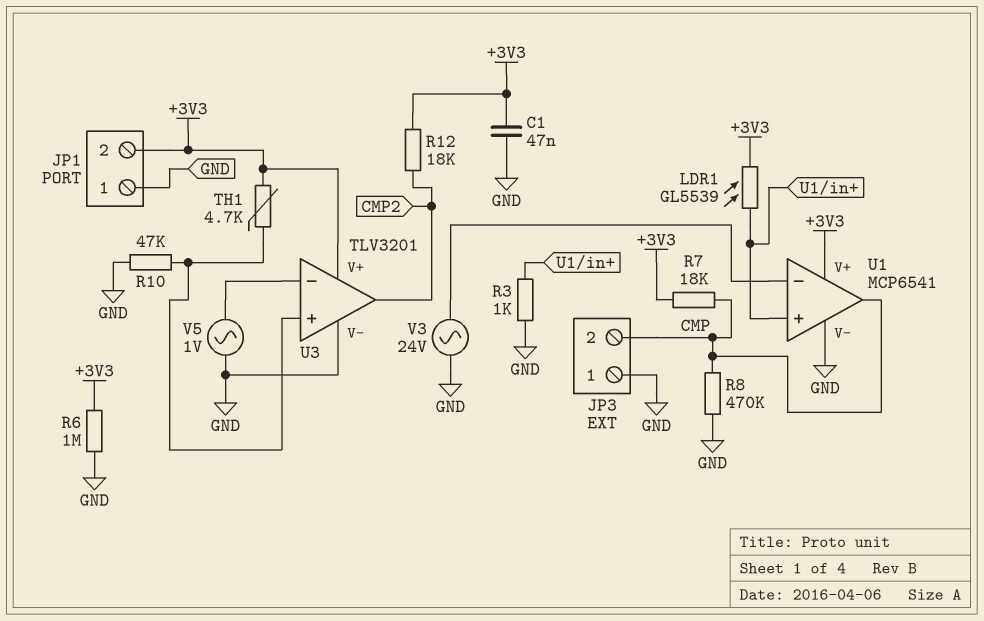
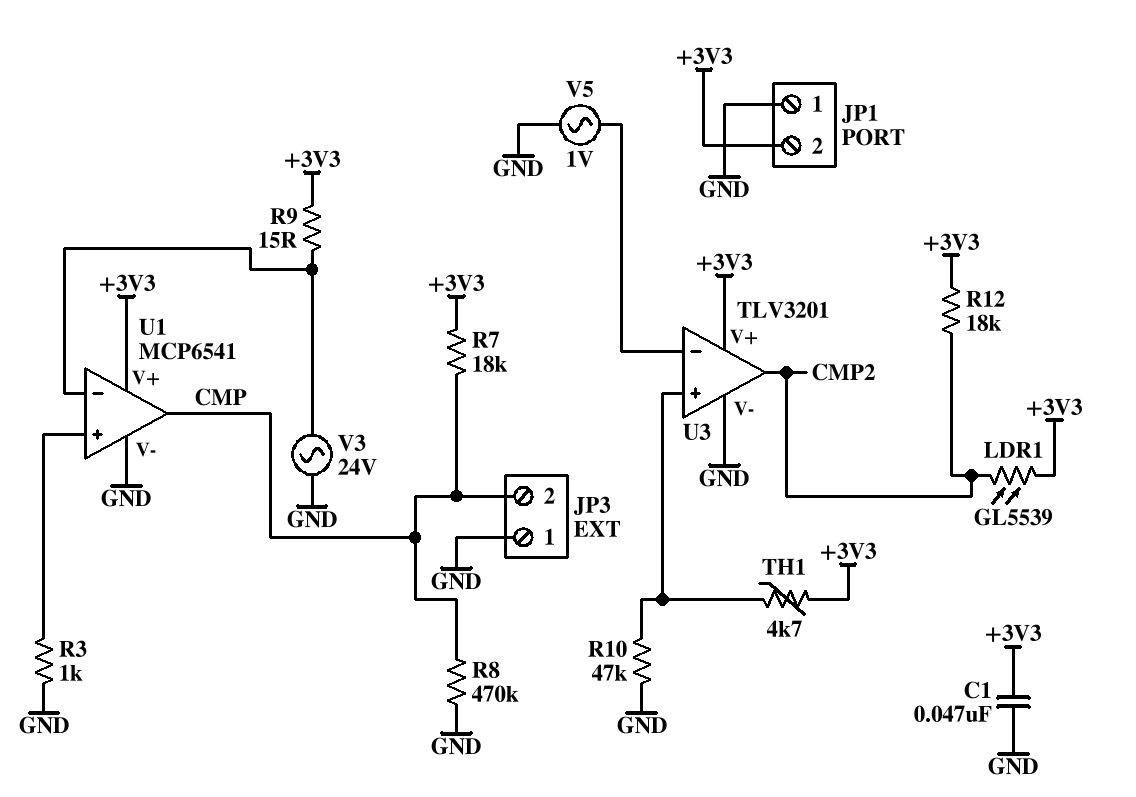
LDR1: GL5539 (+3V3, U1/in+) -> GL5539 (+3V3, CMP2)
R6: 1M (+3V3, GND) -> none
R9: none -> 15 (+3V3, U1/in-)

